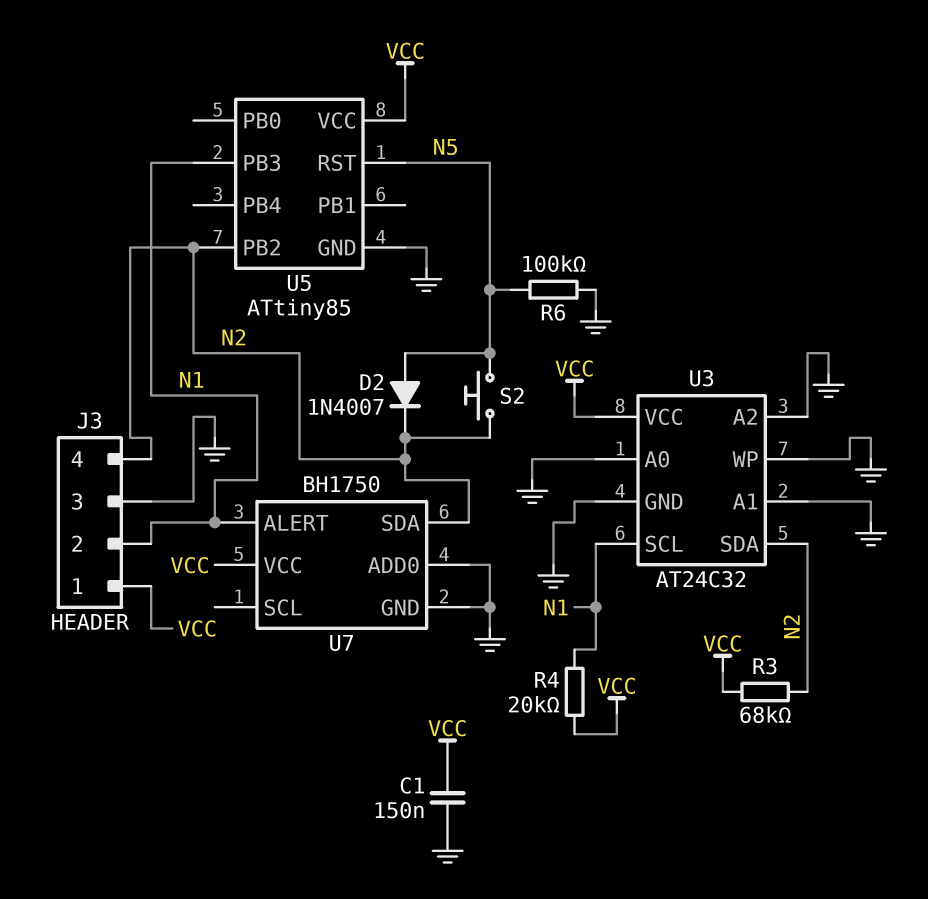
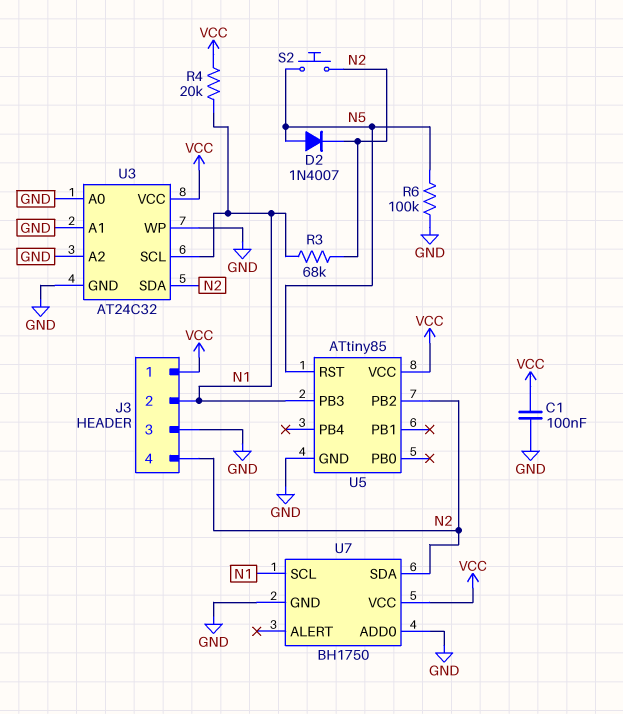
C1: 150nF (GND, VCC) -> 100nF (GND, VCC)
R3: 68k (N2, VCC) -> 68k (N1, N2)
U7 pin ALERT: N1 -> none
U7 pin SCL: none -> N1

